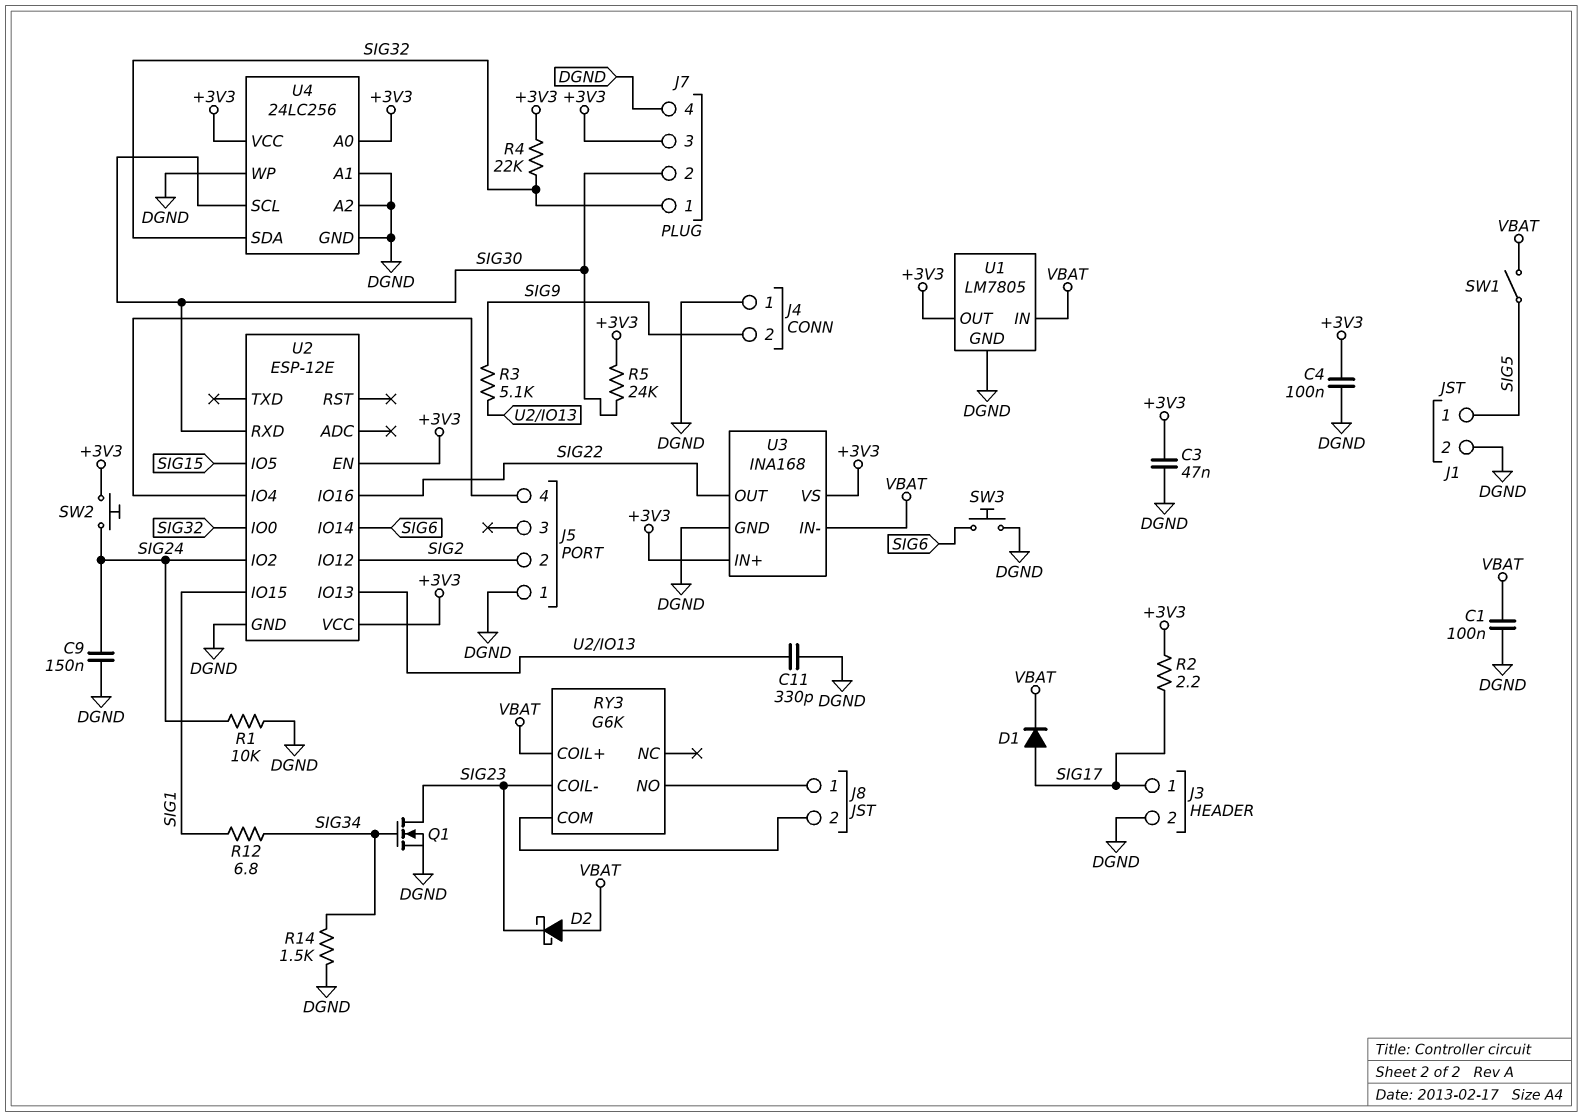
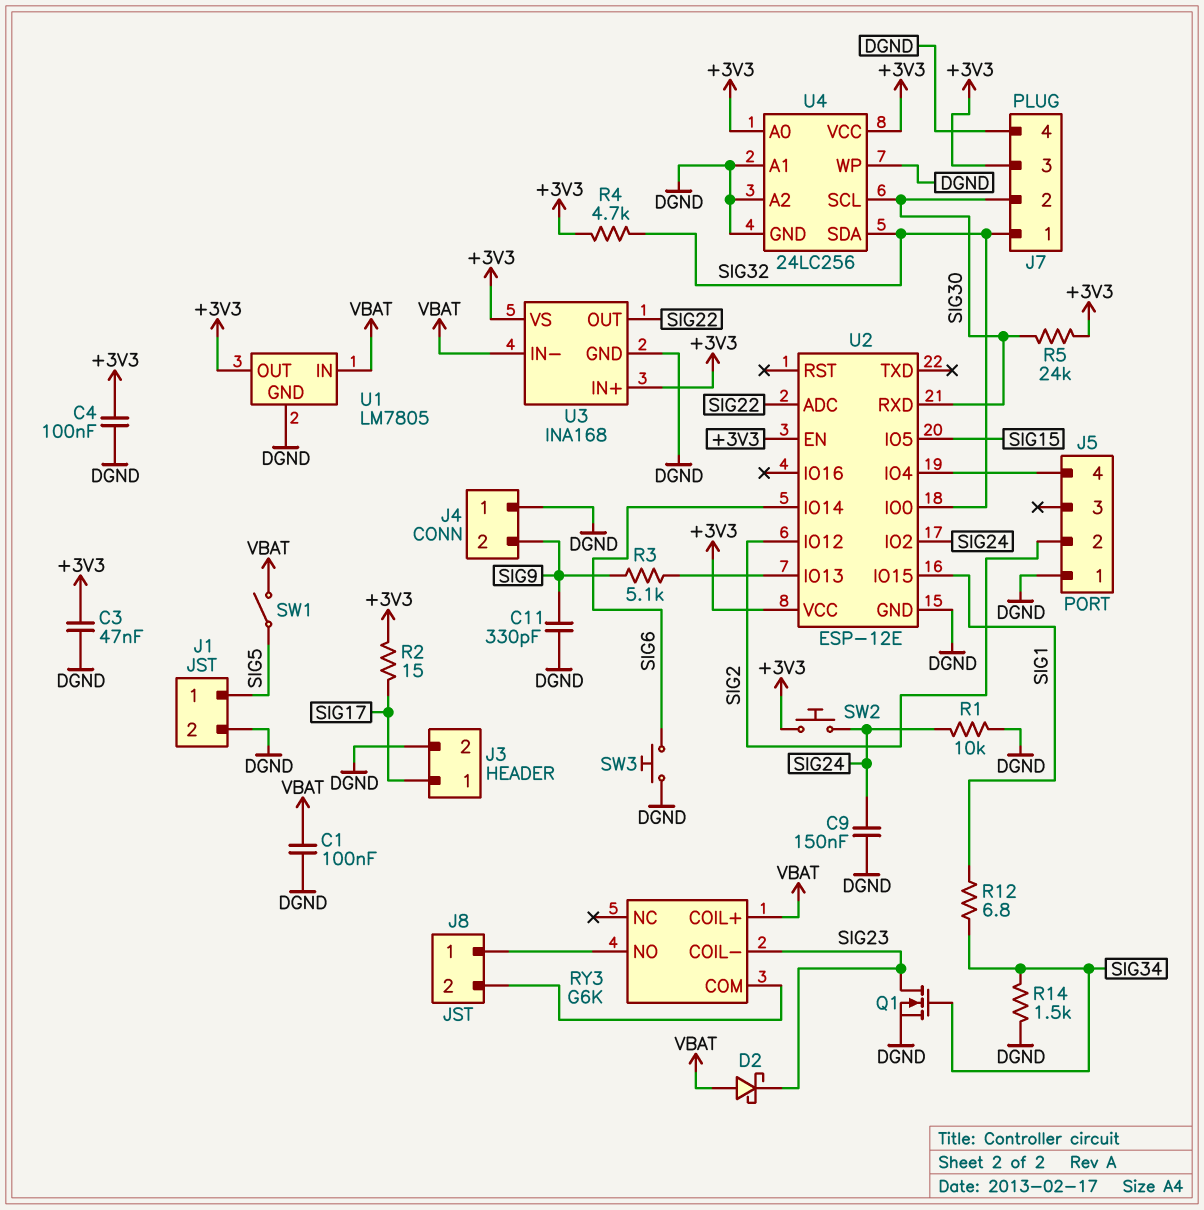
C11: 330pF (DGND, U2/IO13) -> 330pF (DGND, SIG9)
D1: diode (A SIG17, K VBAT) -> none
R2: 2.2 (+3V3, SIG17) -> 15 (+3V3, SIG17)
R4: 22k (+3V3, SIG32) -> 4.7k (+3V3, SIG32)
U2 pin ADC: none -> SIG22
U2 pin IO16: SIG22 -> none

